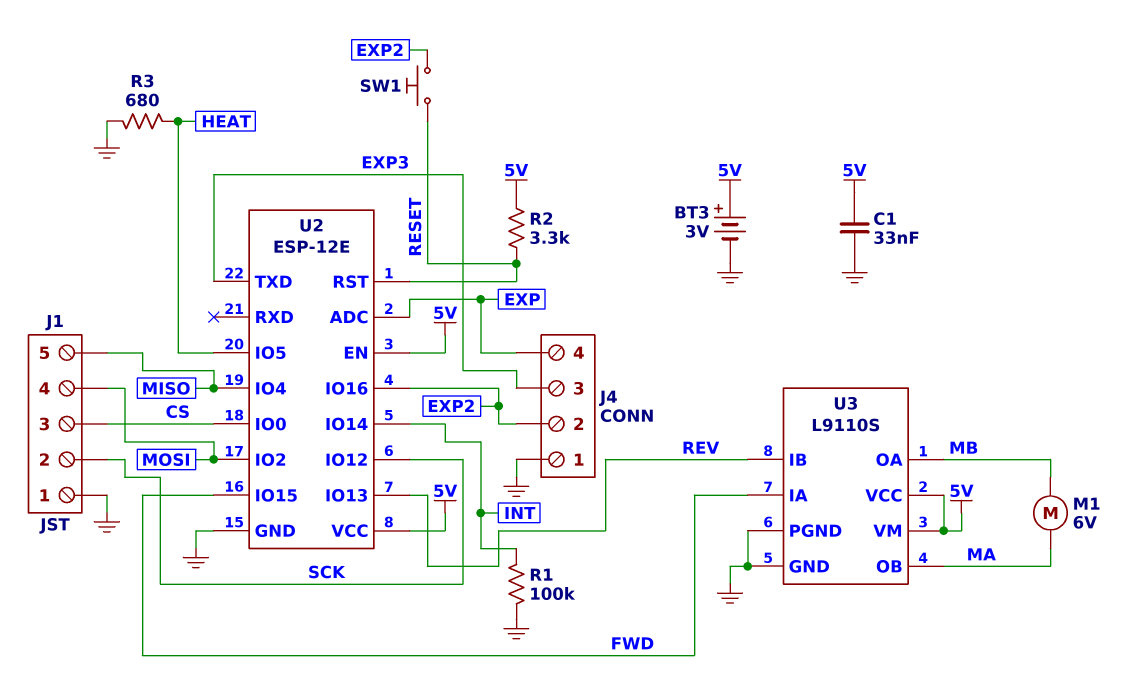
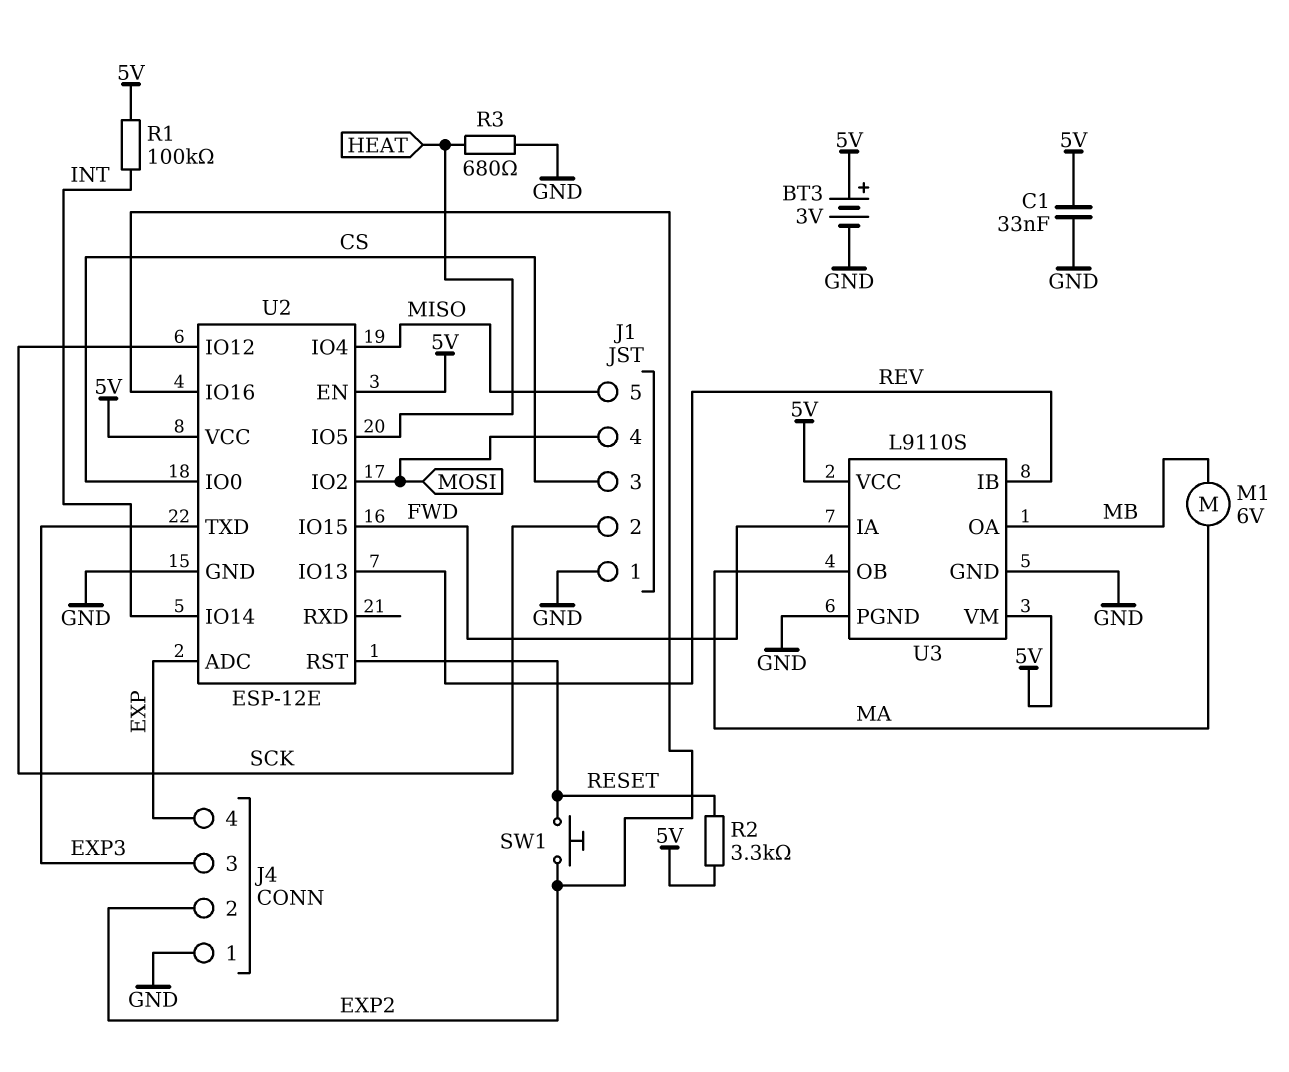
R1: 100k (GND, INT) -> 100k (5V, INT)

